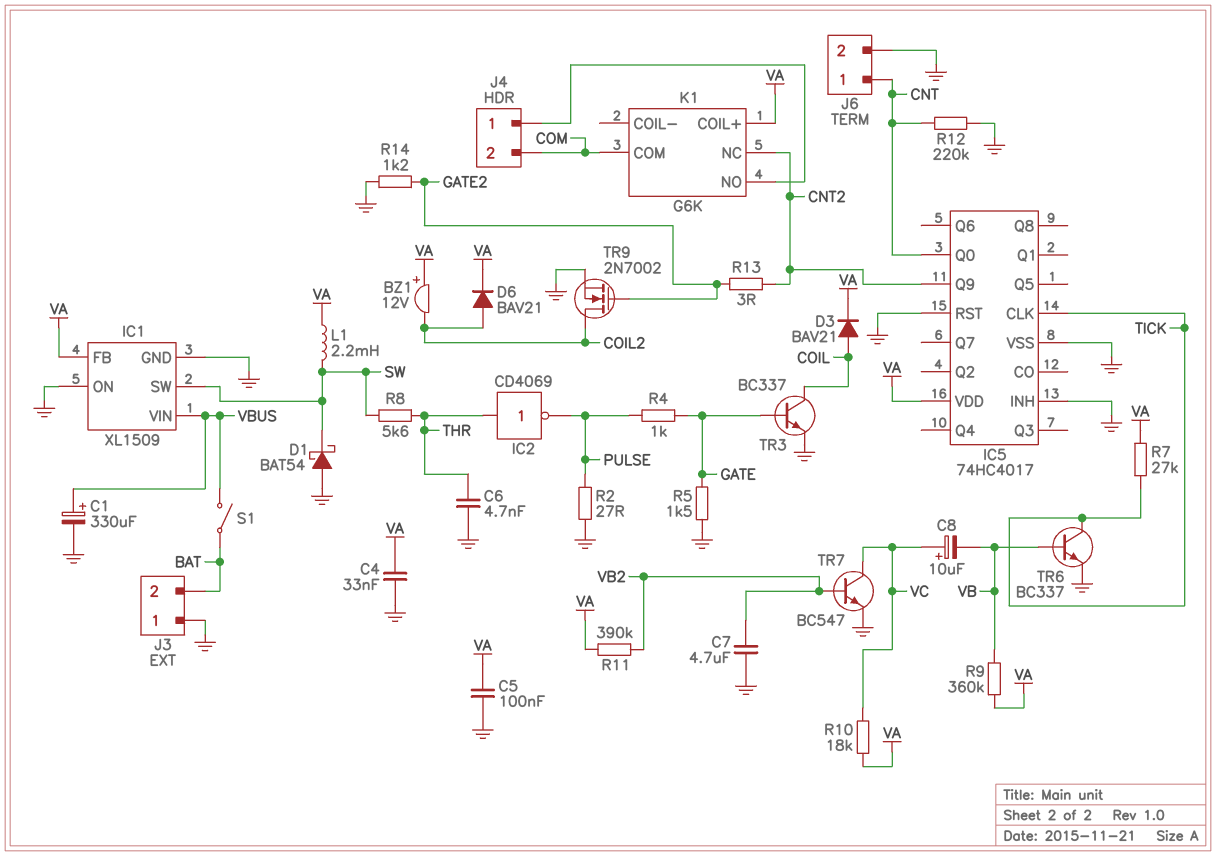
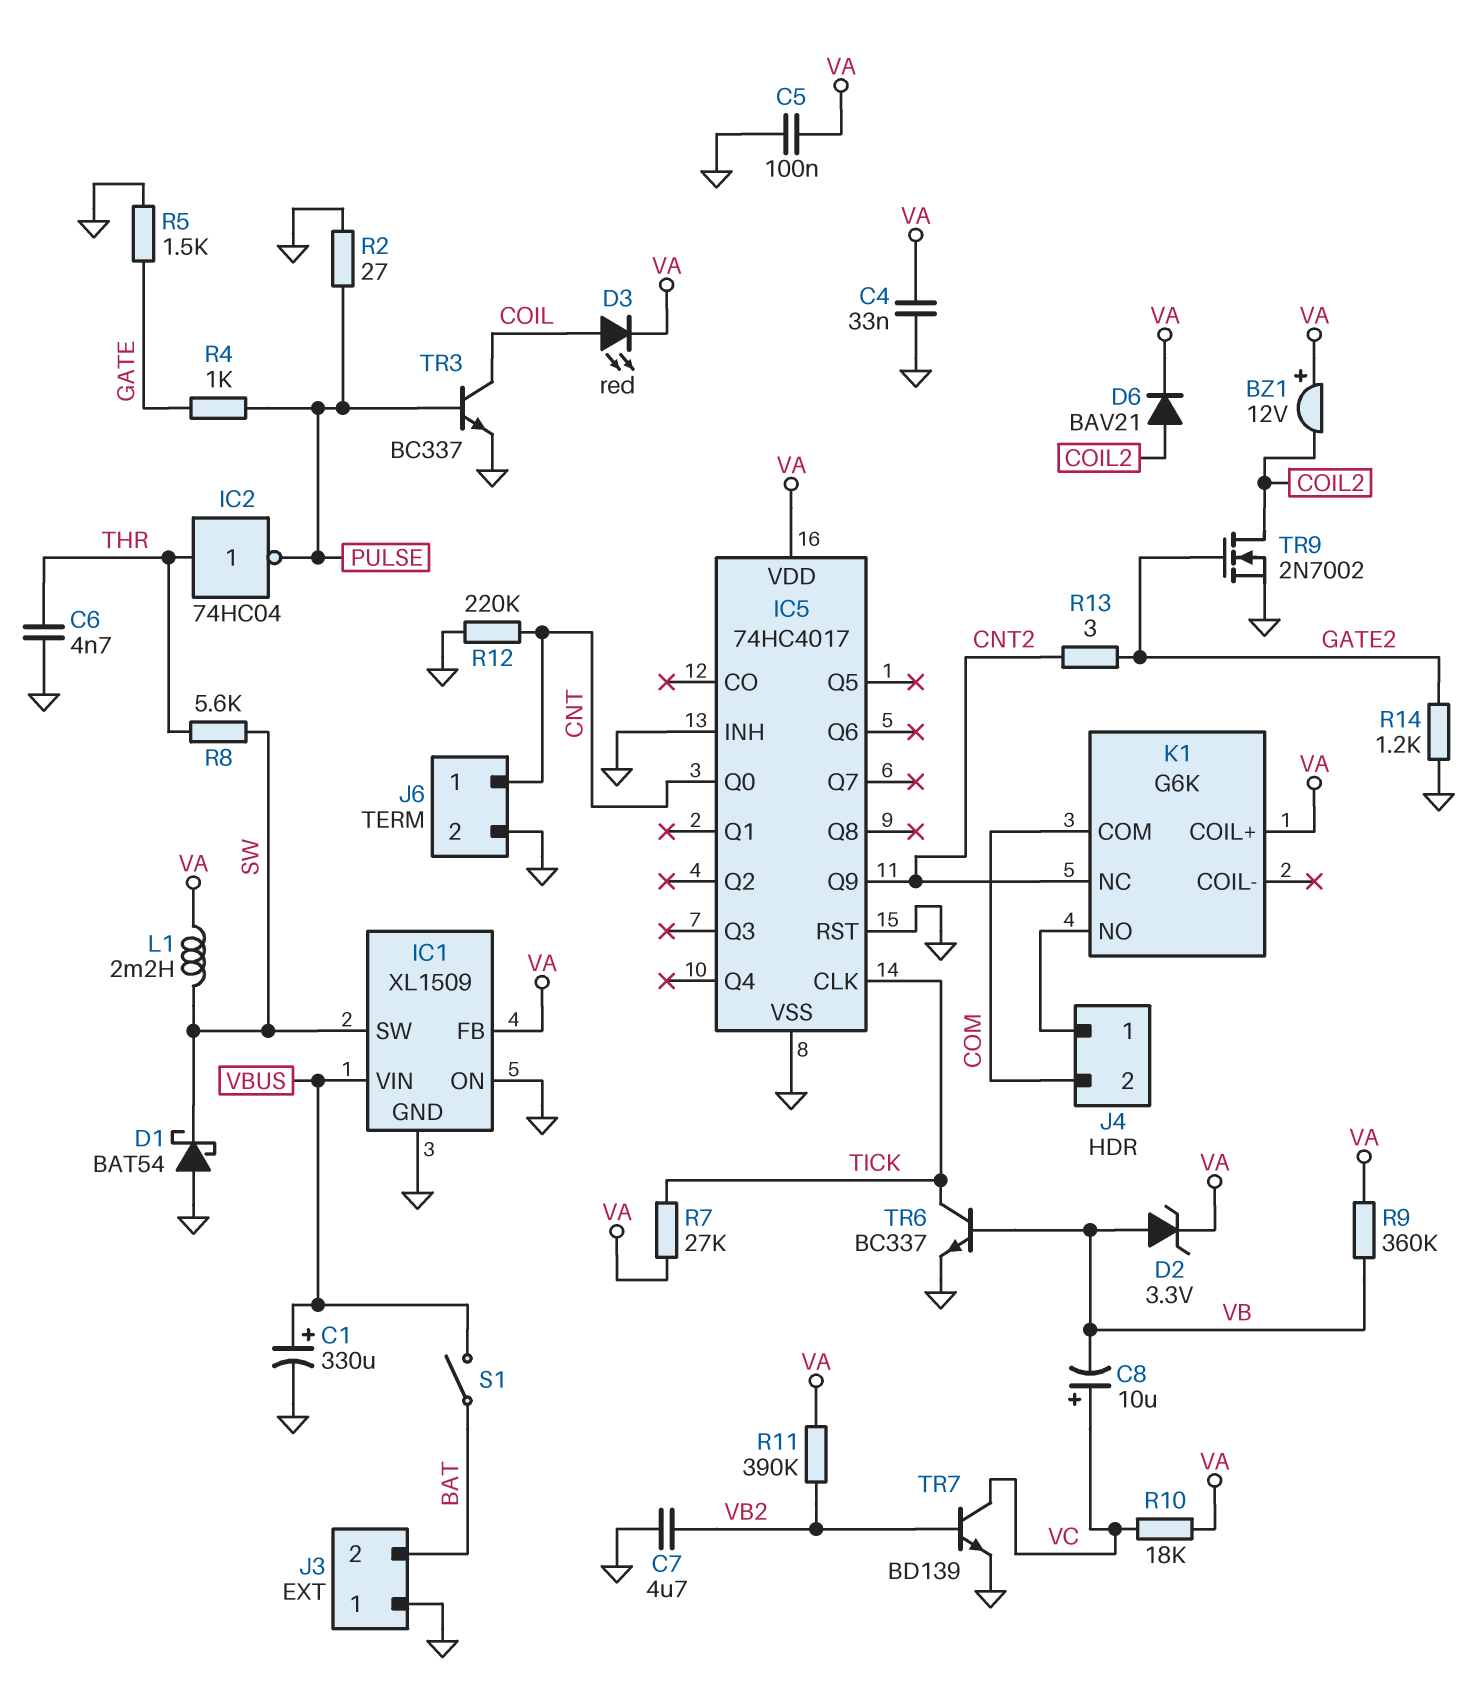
D2: none -> zener 3.3V (A VB, K VA)
D3: diode BAV21 (A COIL, K VA) -> LED red (A COIL, K VA)
IC2: NOT CD4069 (in THR, out PULSE) -> NOT 74HC04 (in THR, out PULSE)
TR3: NPN BC337 (B GATE, C COIL, E GND) -> NPN BC337 (B PULSE, C COIL, E GND)
TR7: NPN BC547 (B VB2, C VC, E GND) -> NPN BD139 (B VB2, C VC, E GND)

